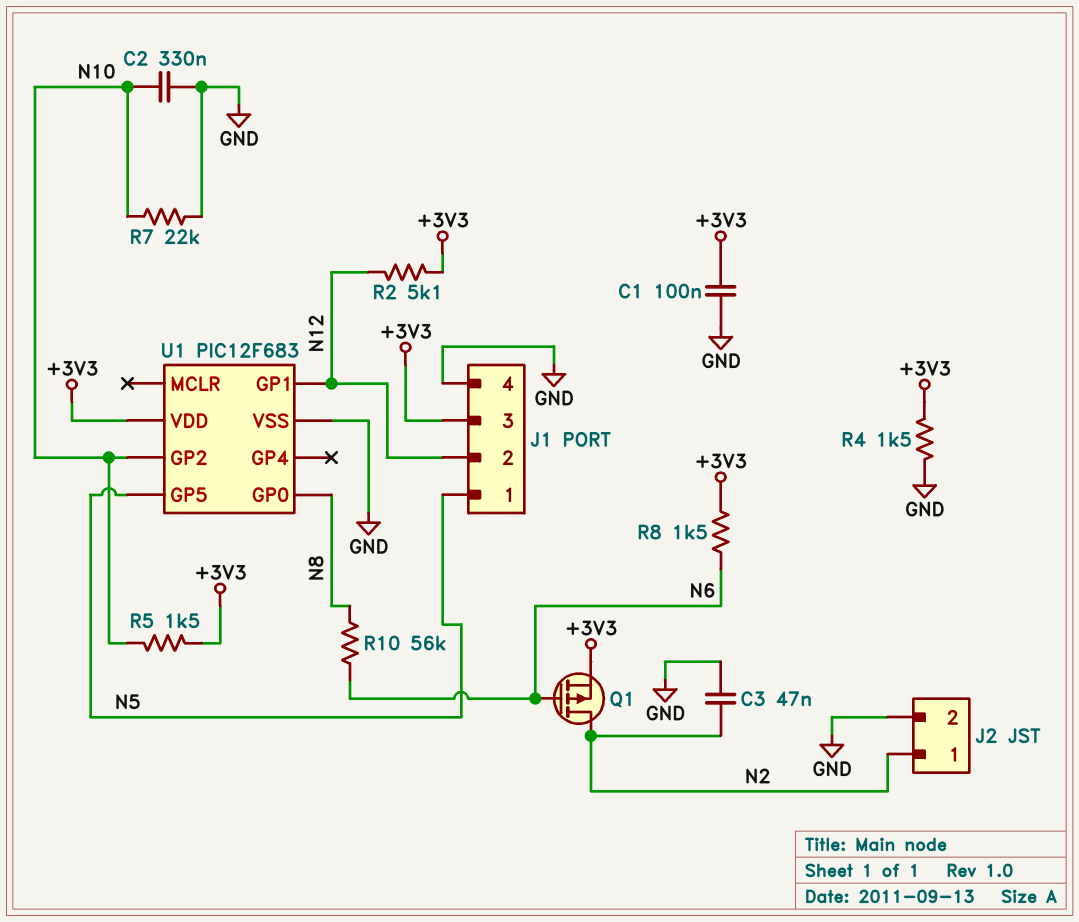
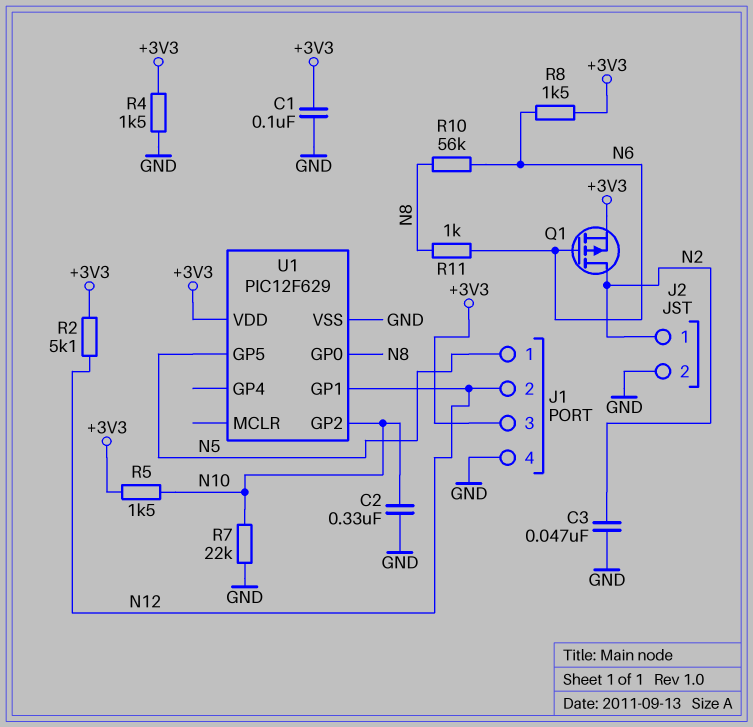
R11: none -> 1k (N6, N8)
U1: PIC12F683 -> PIC12F629

